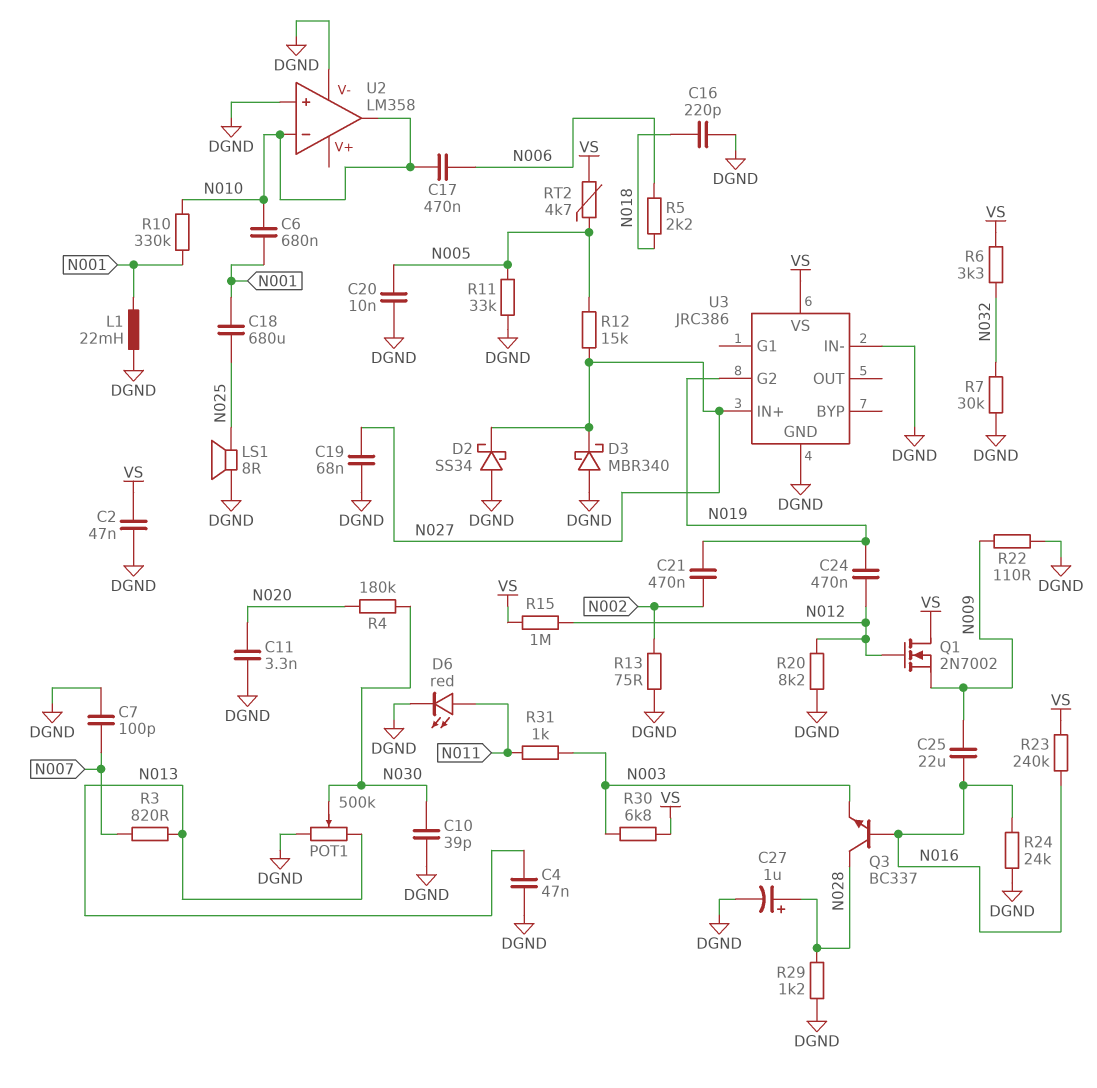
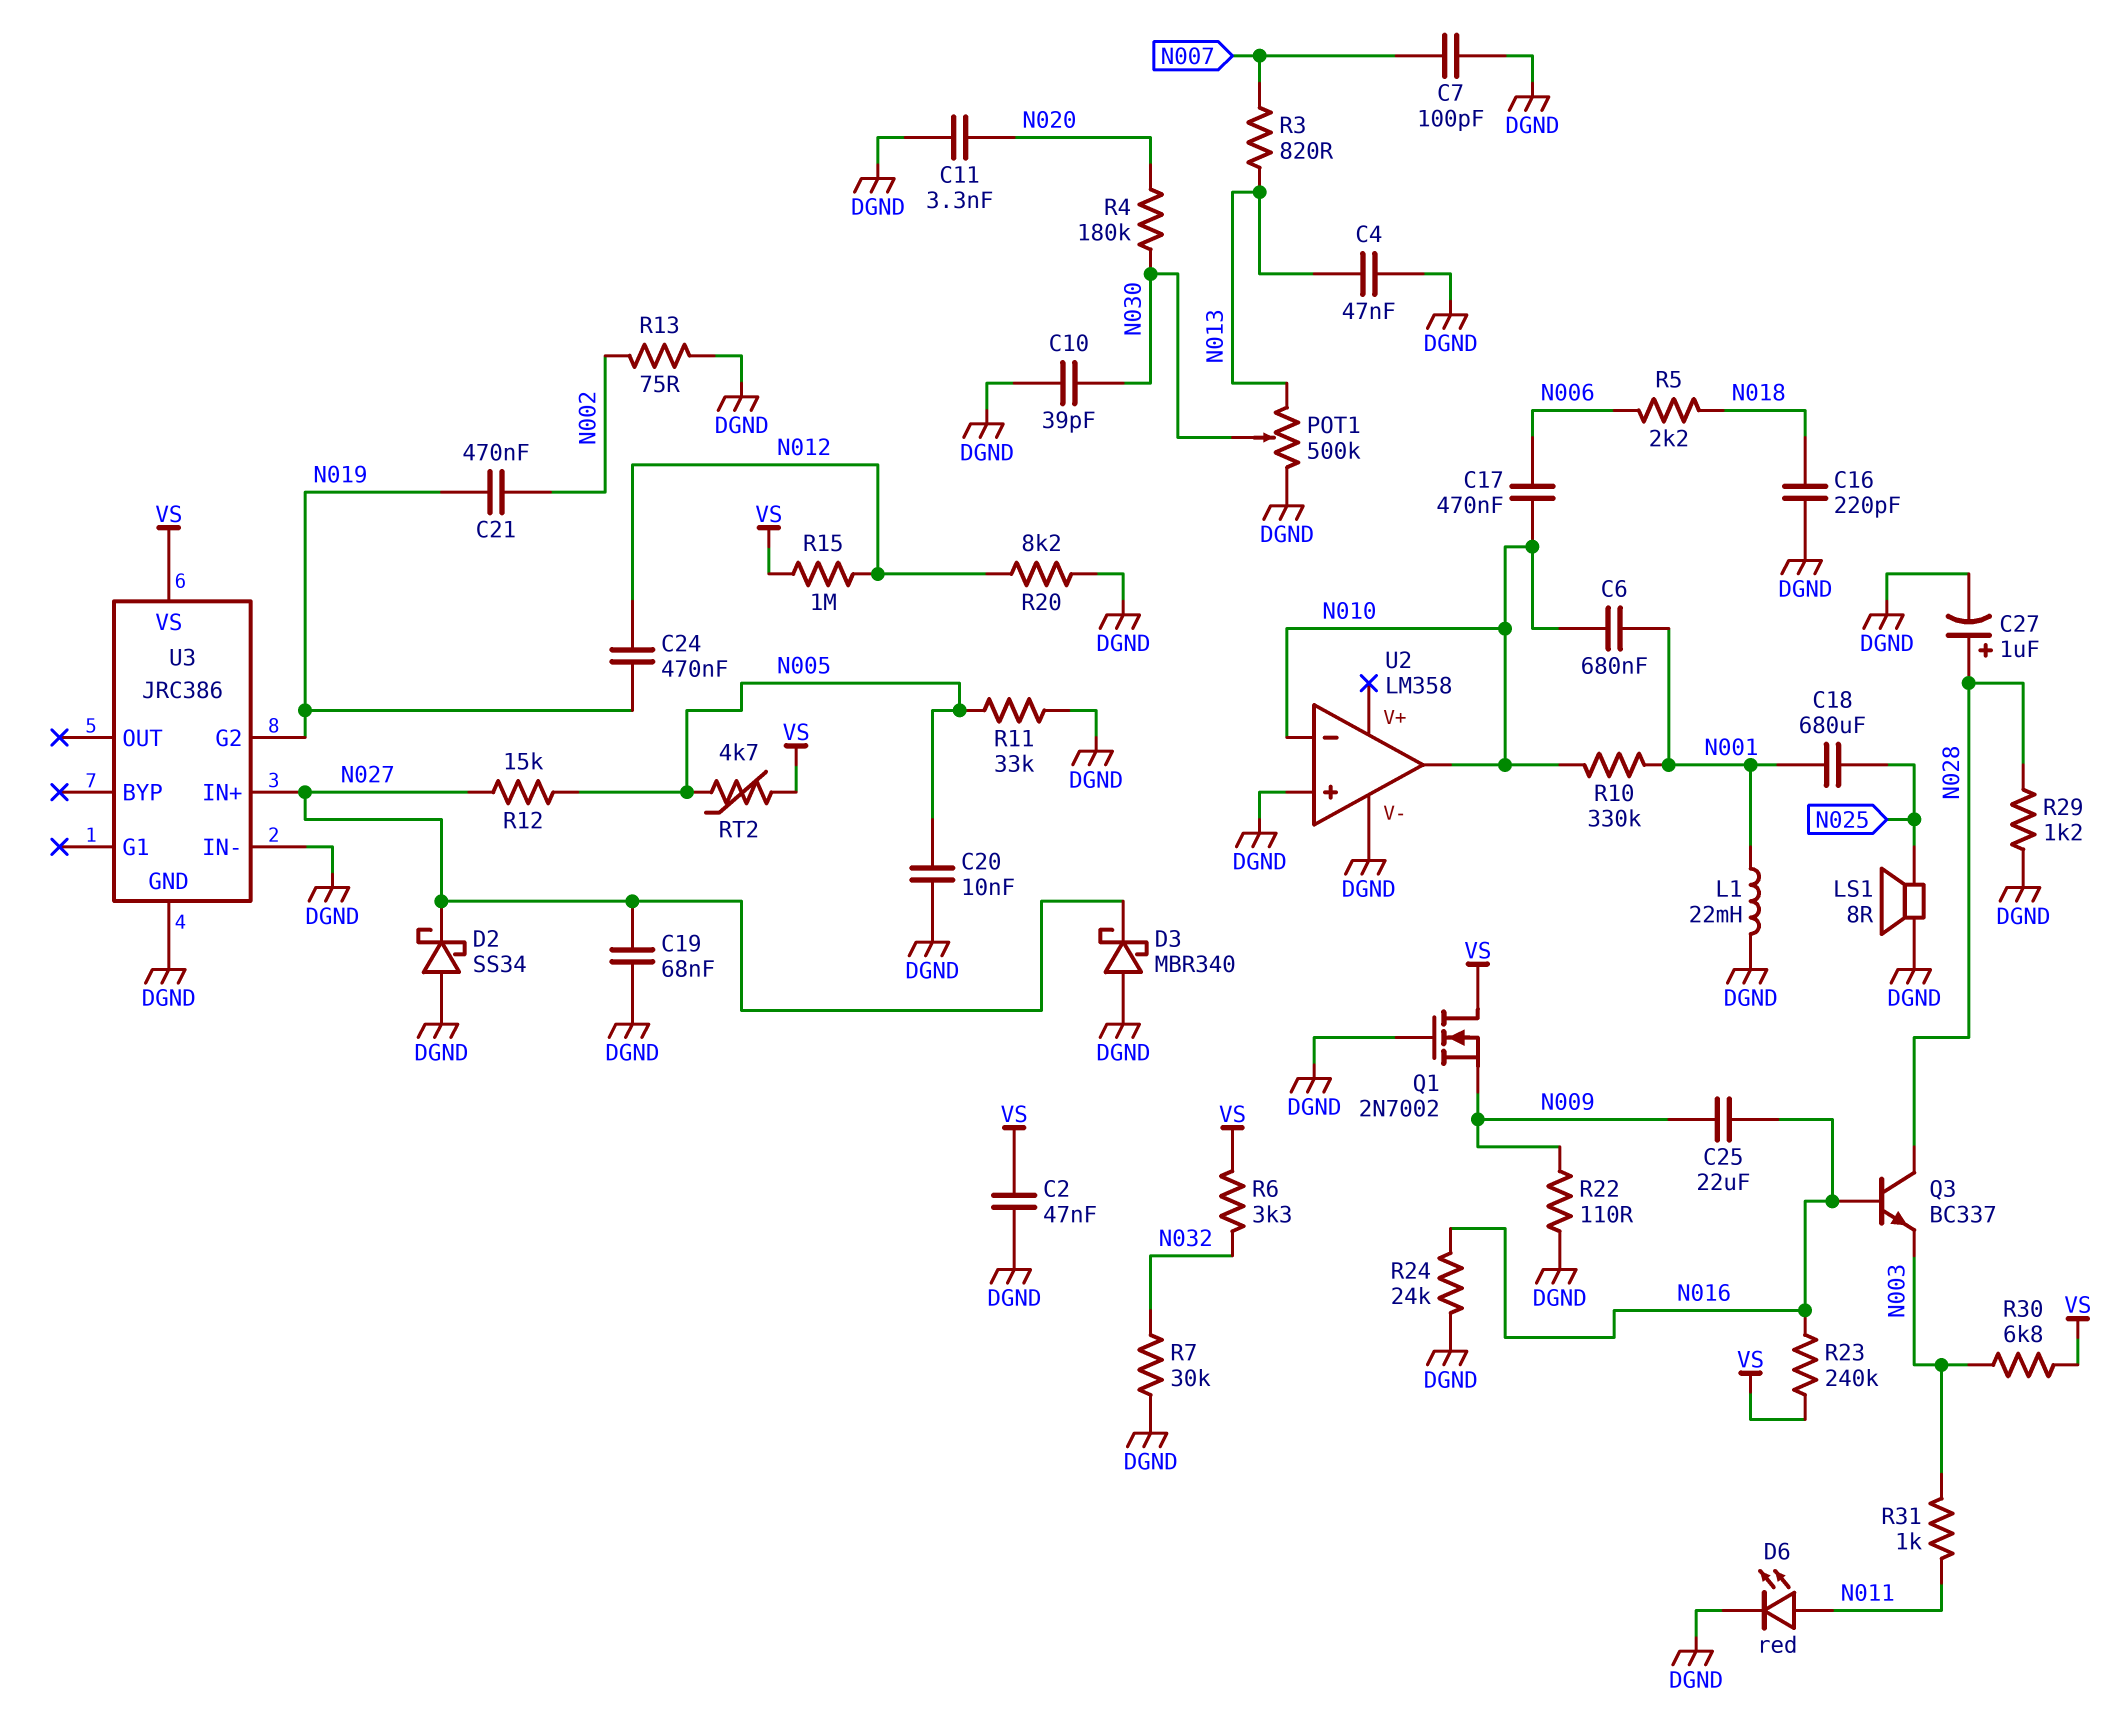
Q1: NMOS 2N7002 (G N012, D VS, S N009) -> NMOS 2N7002 (G DGND, D VS, S N009)

